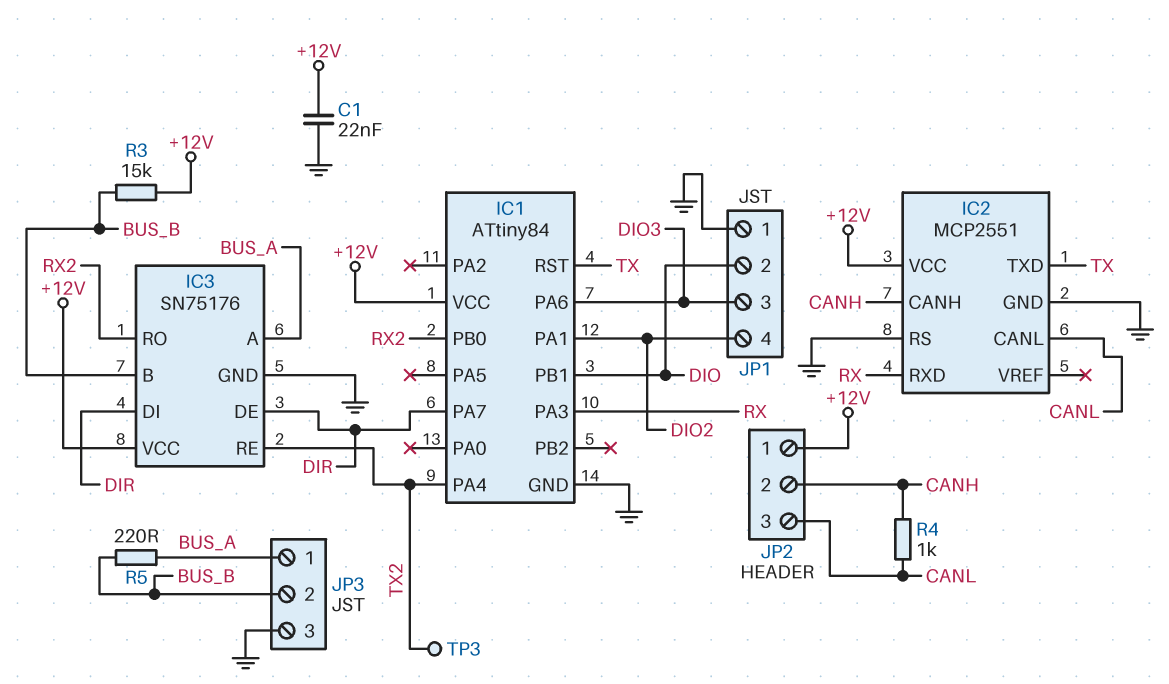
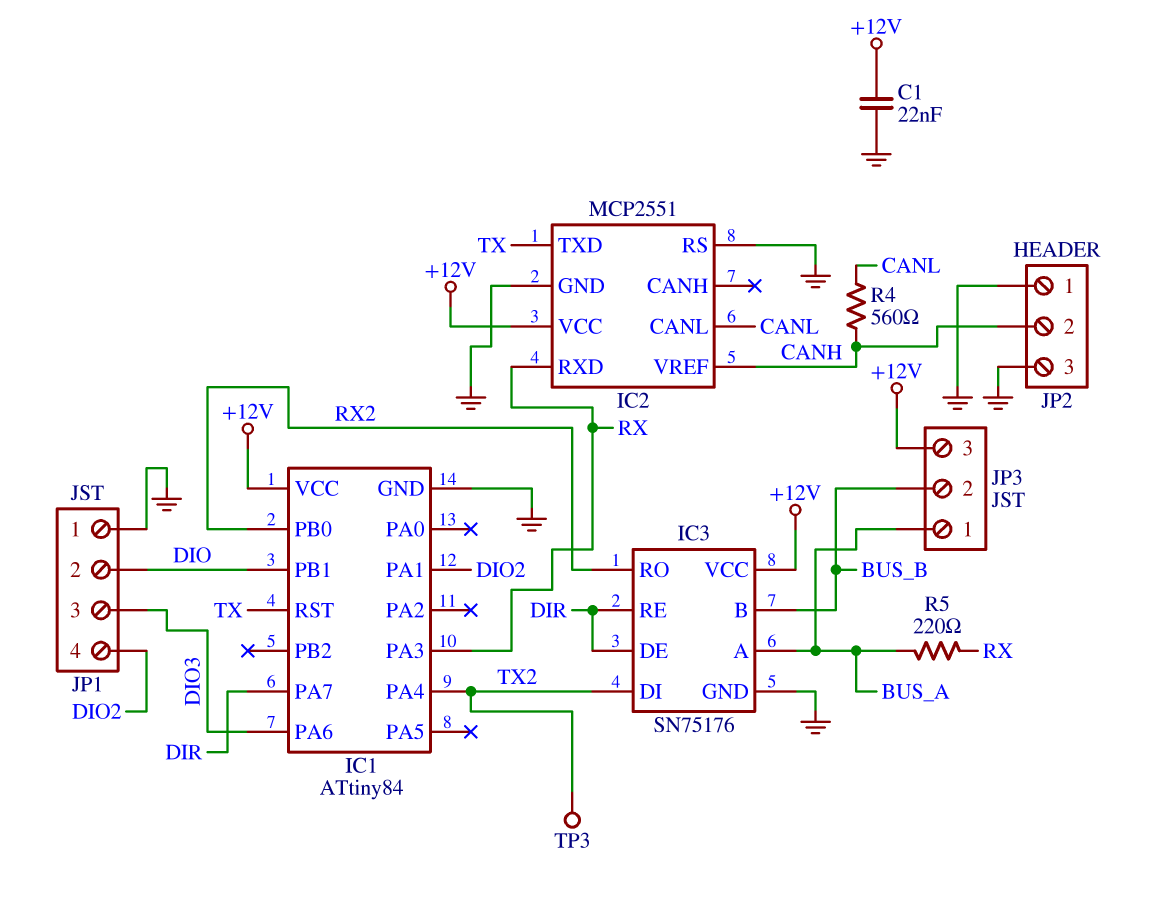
IC2 pin CANH: CANH -> none
IC2 pin VREF: none -> CANH
IC3 pin DI: DIR -> TX2
IC3 pin RE: TX2 -> DIR
JP2 pin 1: +12V -> GND
JP2 pin 3: CANL -> GND
JP3 pin 3: GND -> +12V
R3: 15k (+12V, BUS_B) -> none
R4: 1k (CANH, CANL) -> 560 (CANH, CANL)
R5: 220 (BUS_A, BUS_B) -> 220 (BUS_A, RX)

